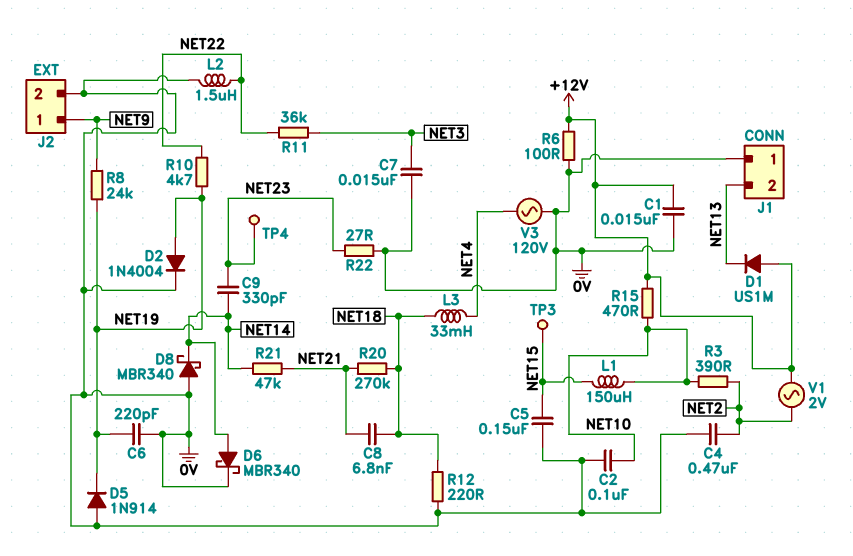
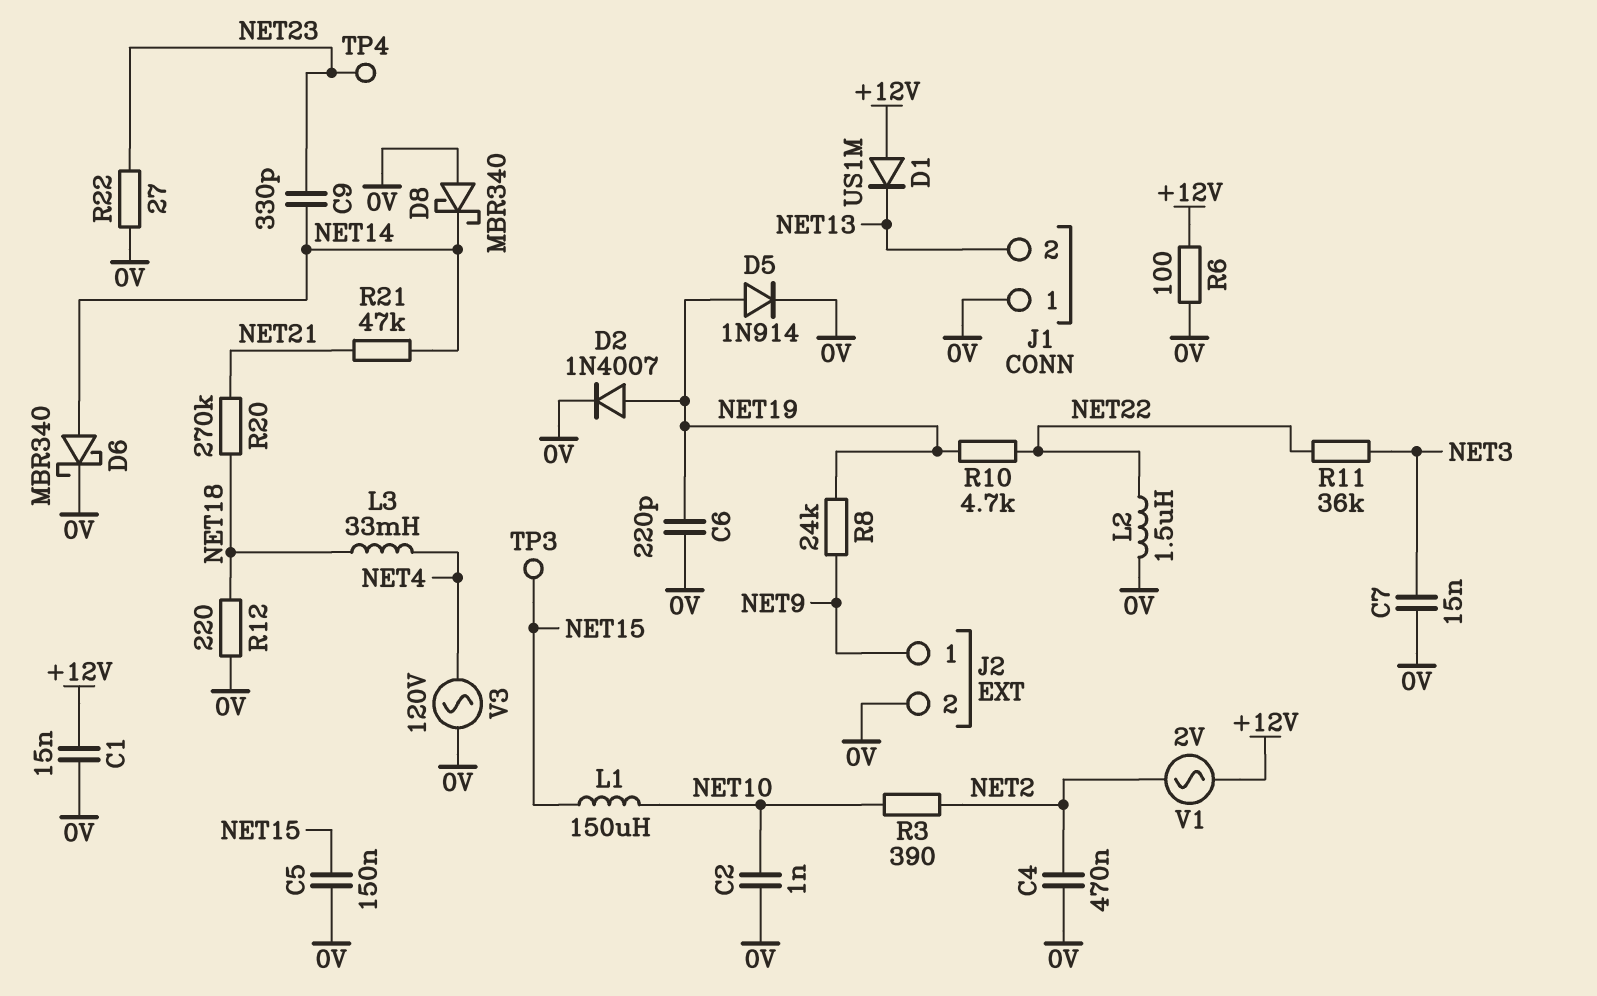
C2: 100nF (0V, NET10) -> 1nF (0V, NET10)
C8: 6.8nF (NET18, NET21) -> none
D2: diode 1N4004 (A NET19, K 0V) -> diode 1N4007 (A NET19, K 0V)
D5: diode 1N914 (A 0V, K NET19) -> diode 1N914 (A NET19, K 0V)
R15: 470 (+12V, NET10) -> none

